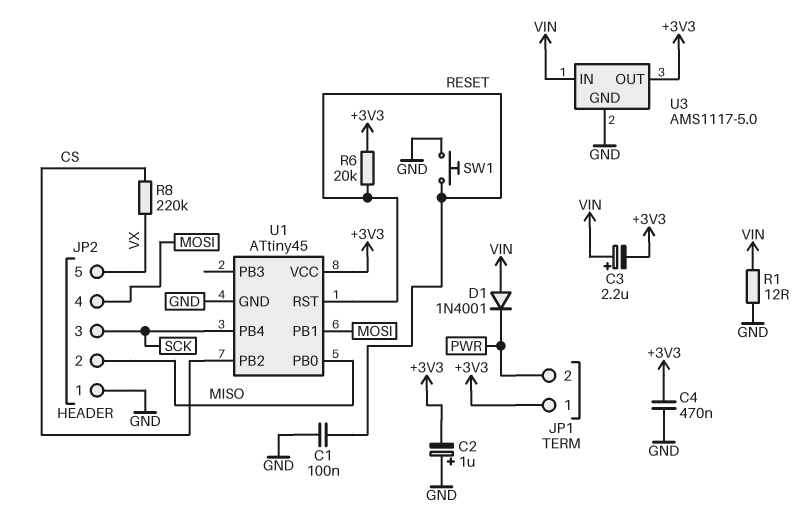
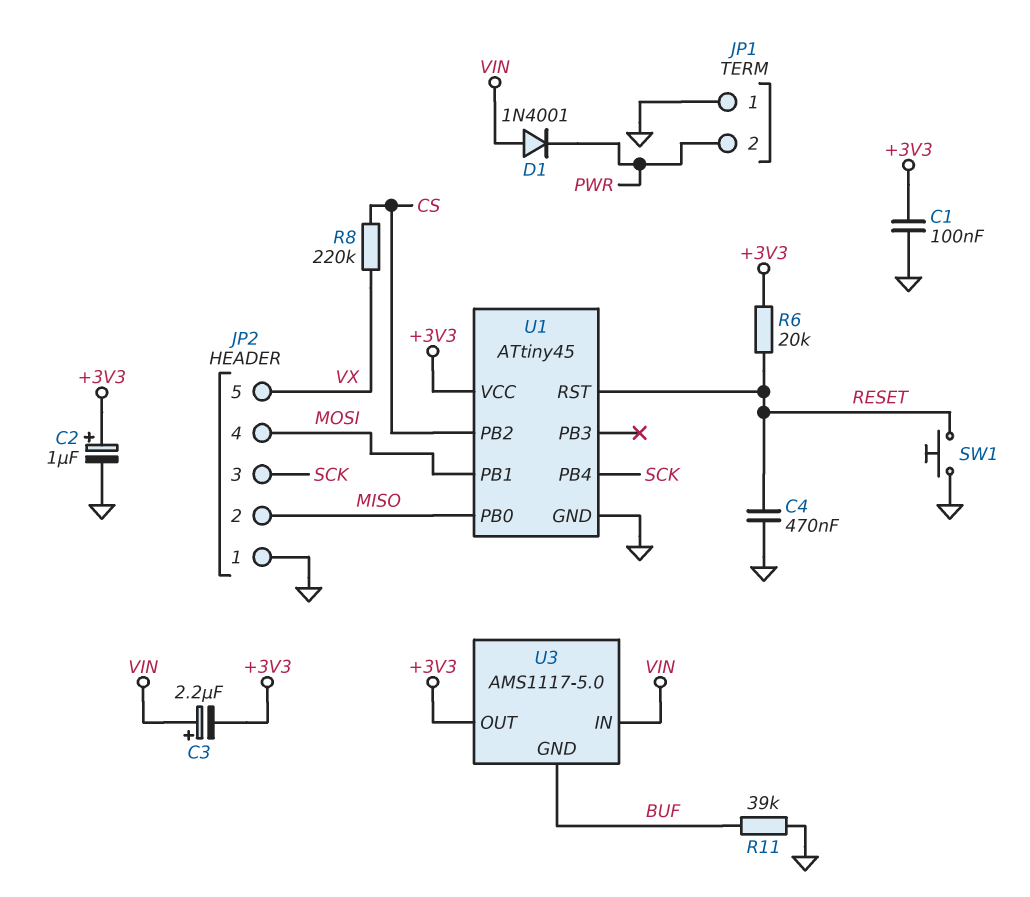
C1: 100nF (GND, RESET) -> 100nF (+3V3, GND)
C2: 1uF (plus GND, minus +3V3) -> 1uF (plus +3V3, minus GND)
C4: 470nF (+3V3, GND) -> 470nF (GND, RESET)
JP1 pin 1: +3V3 -> GND
R1: 12 (GND, VIN) -> none
R11: none -> 39k (BUF, GND)
U3 pin GND: GND -> BUF

